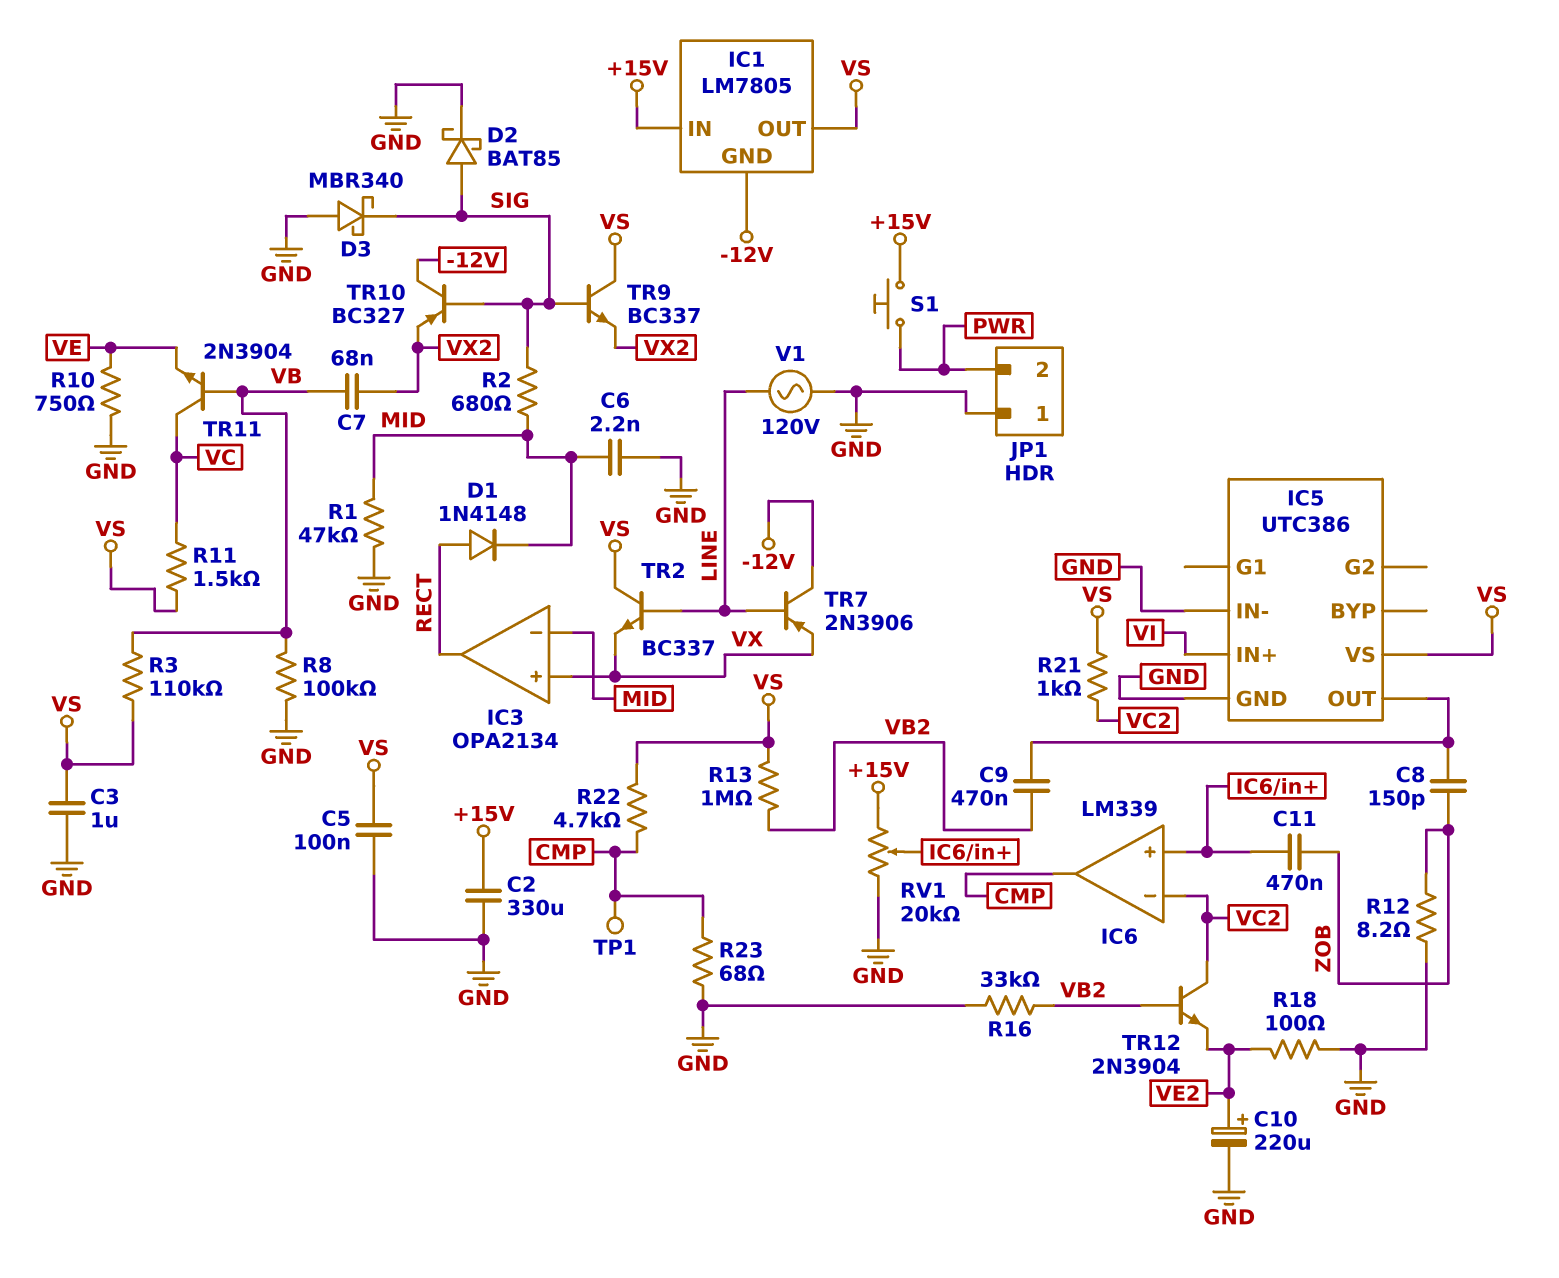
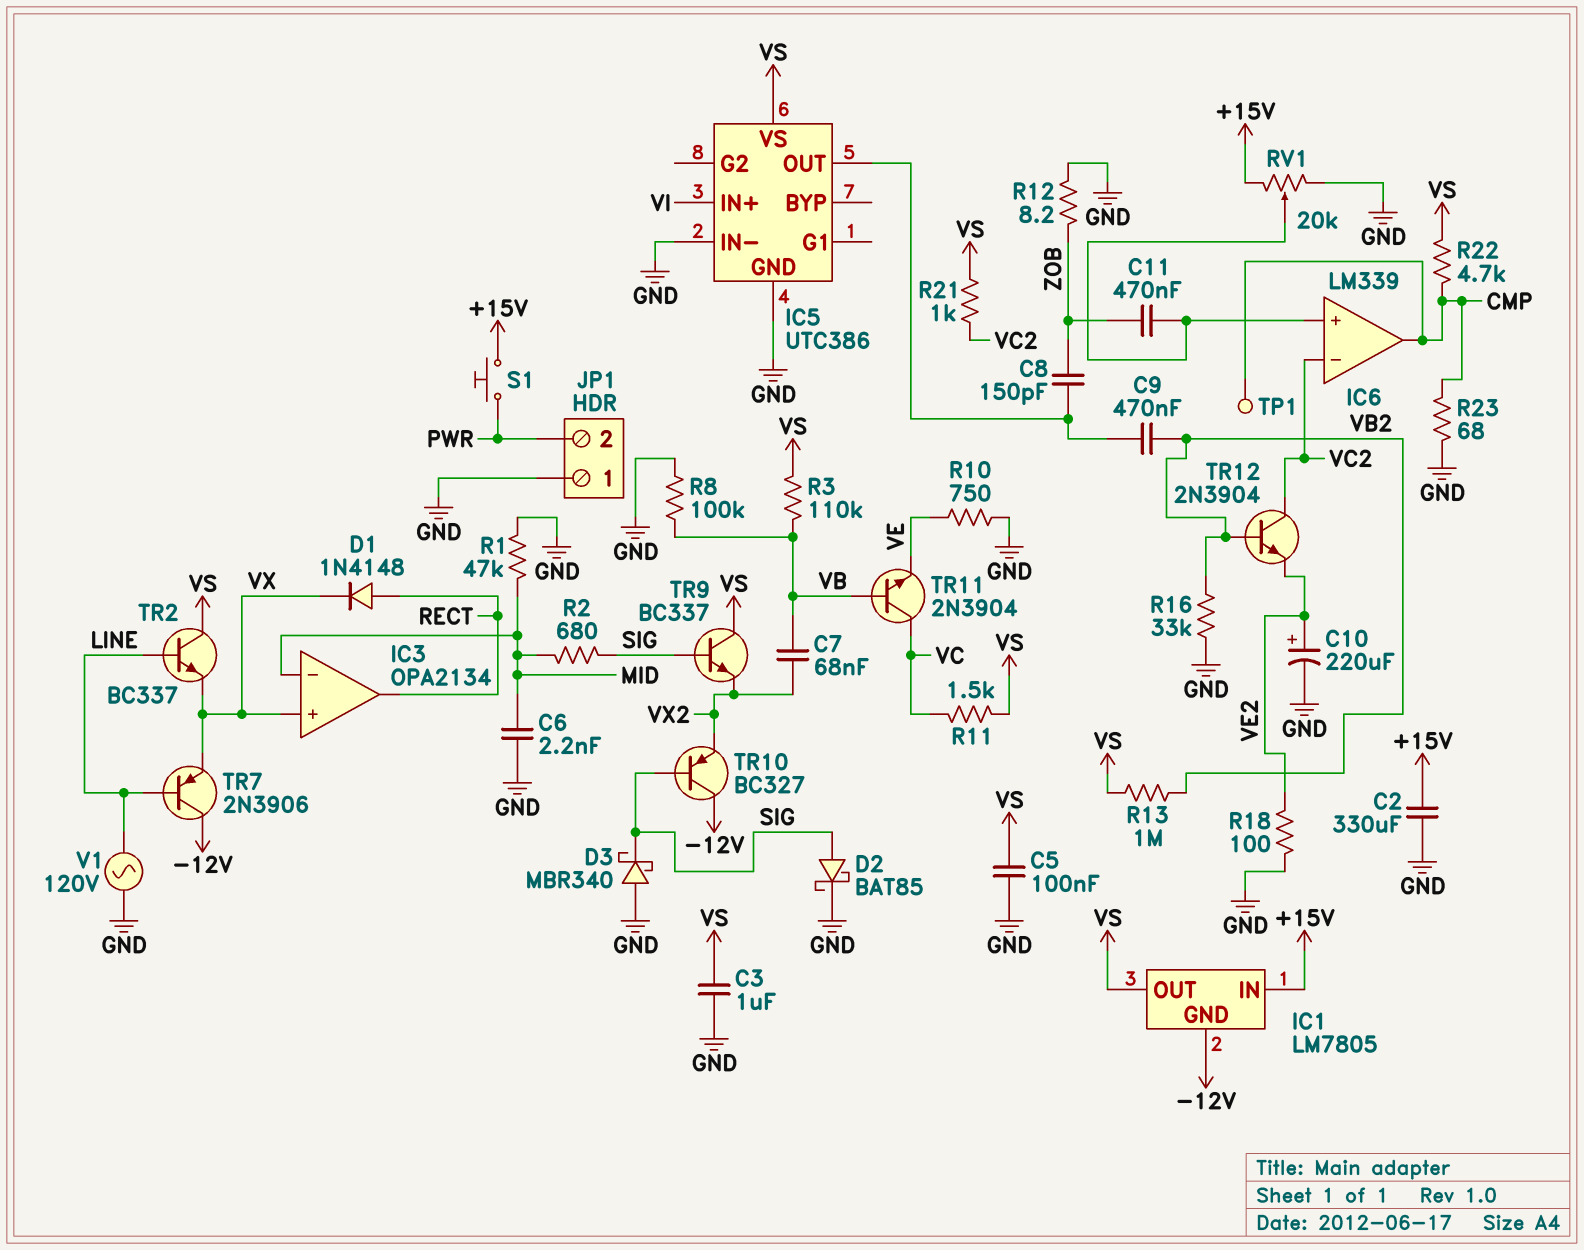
D1: diode 1N4148 (A RECT, K MID) -> diode 1N4148 (A RECT, K VX)

